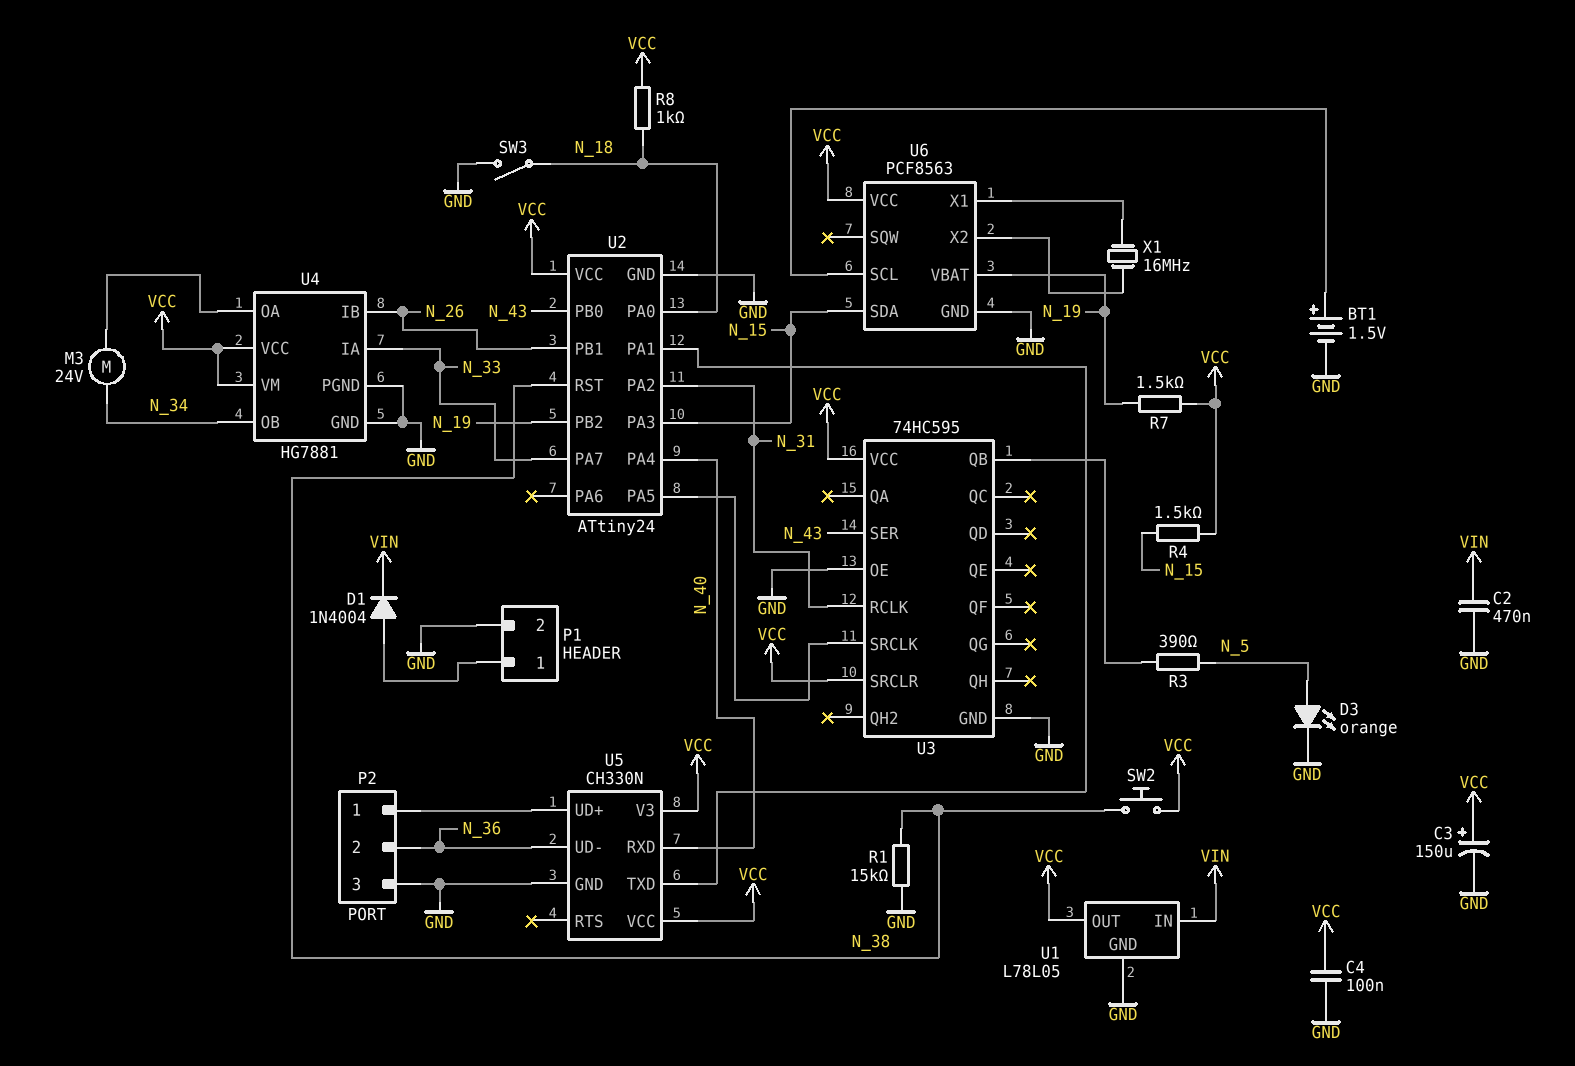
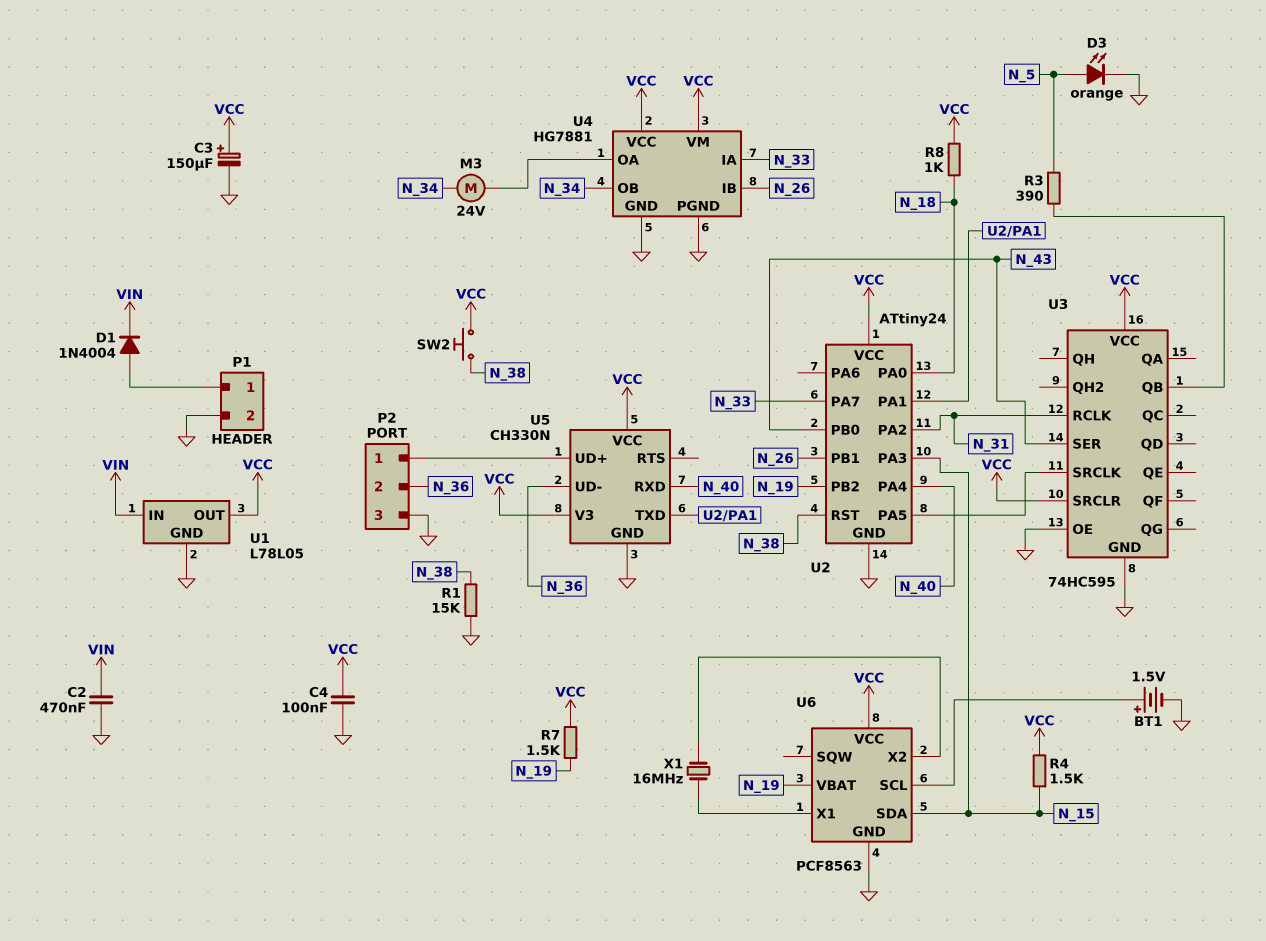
SW3: switch (GND, N_18) -> none

